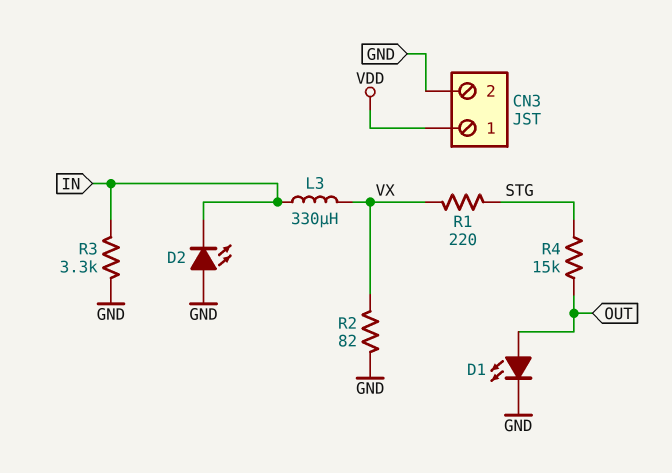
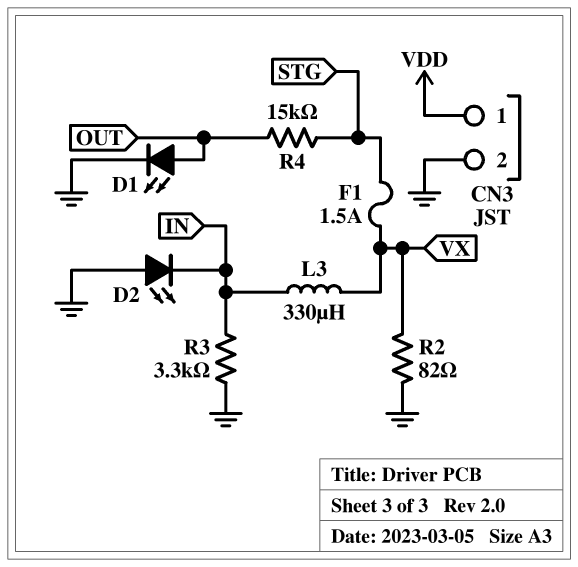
F1: none -> 1.5A (STG, VX)
R1: 220 (STG, VX) -> none

